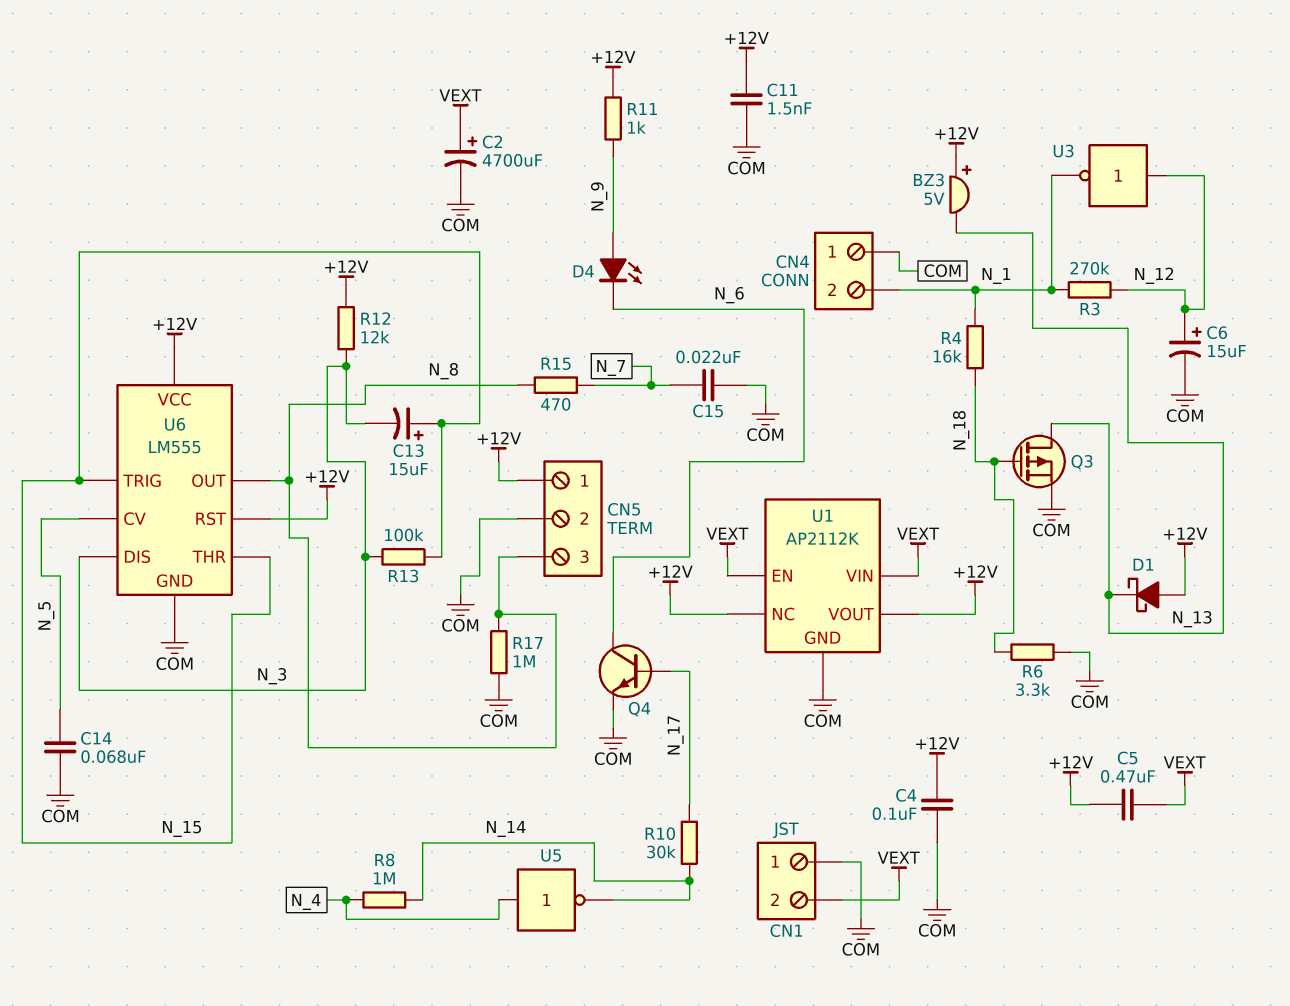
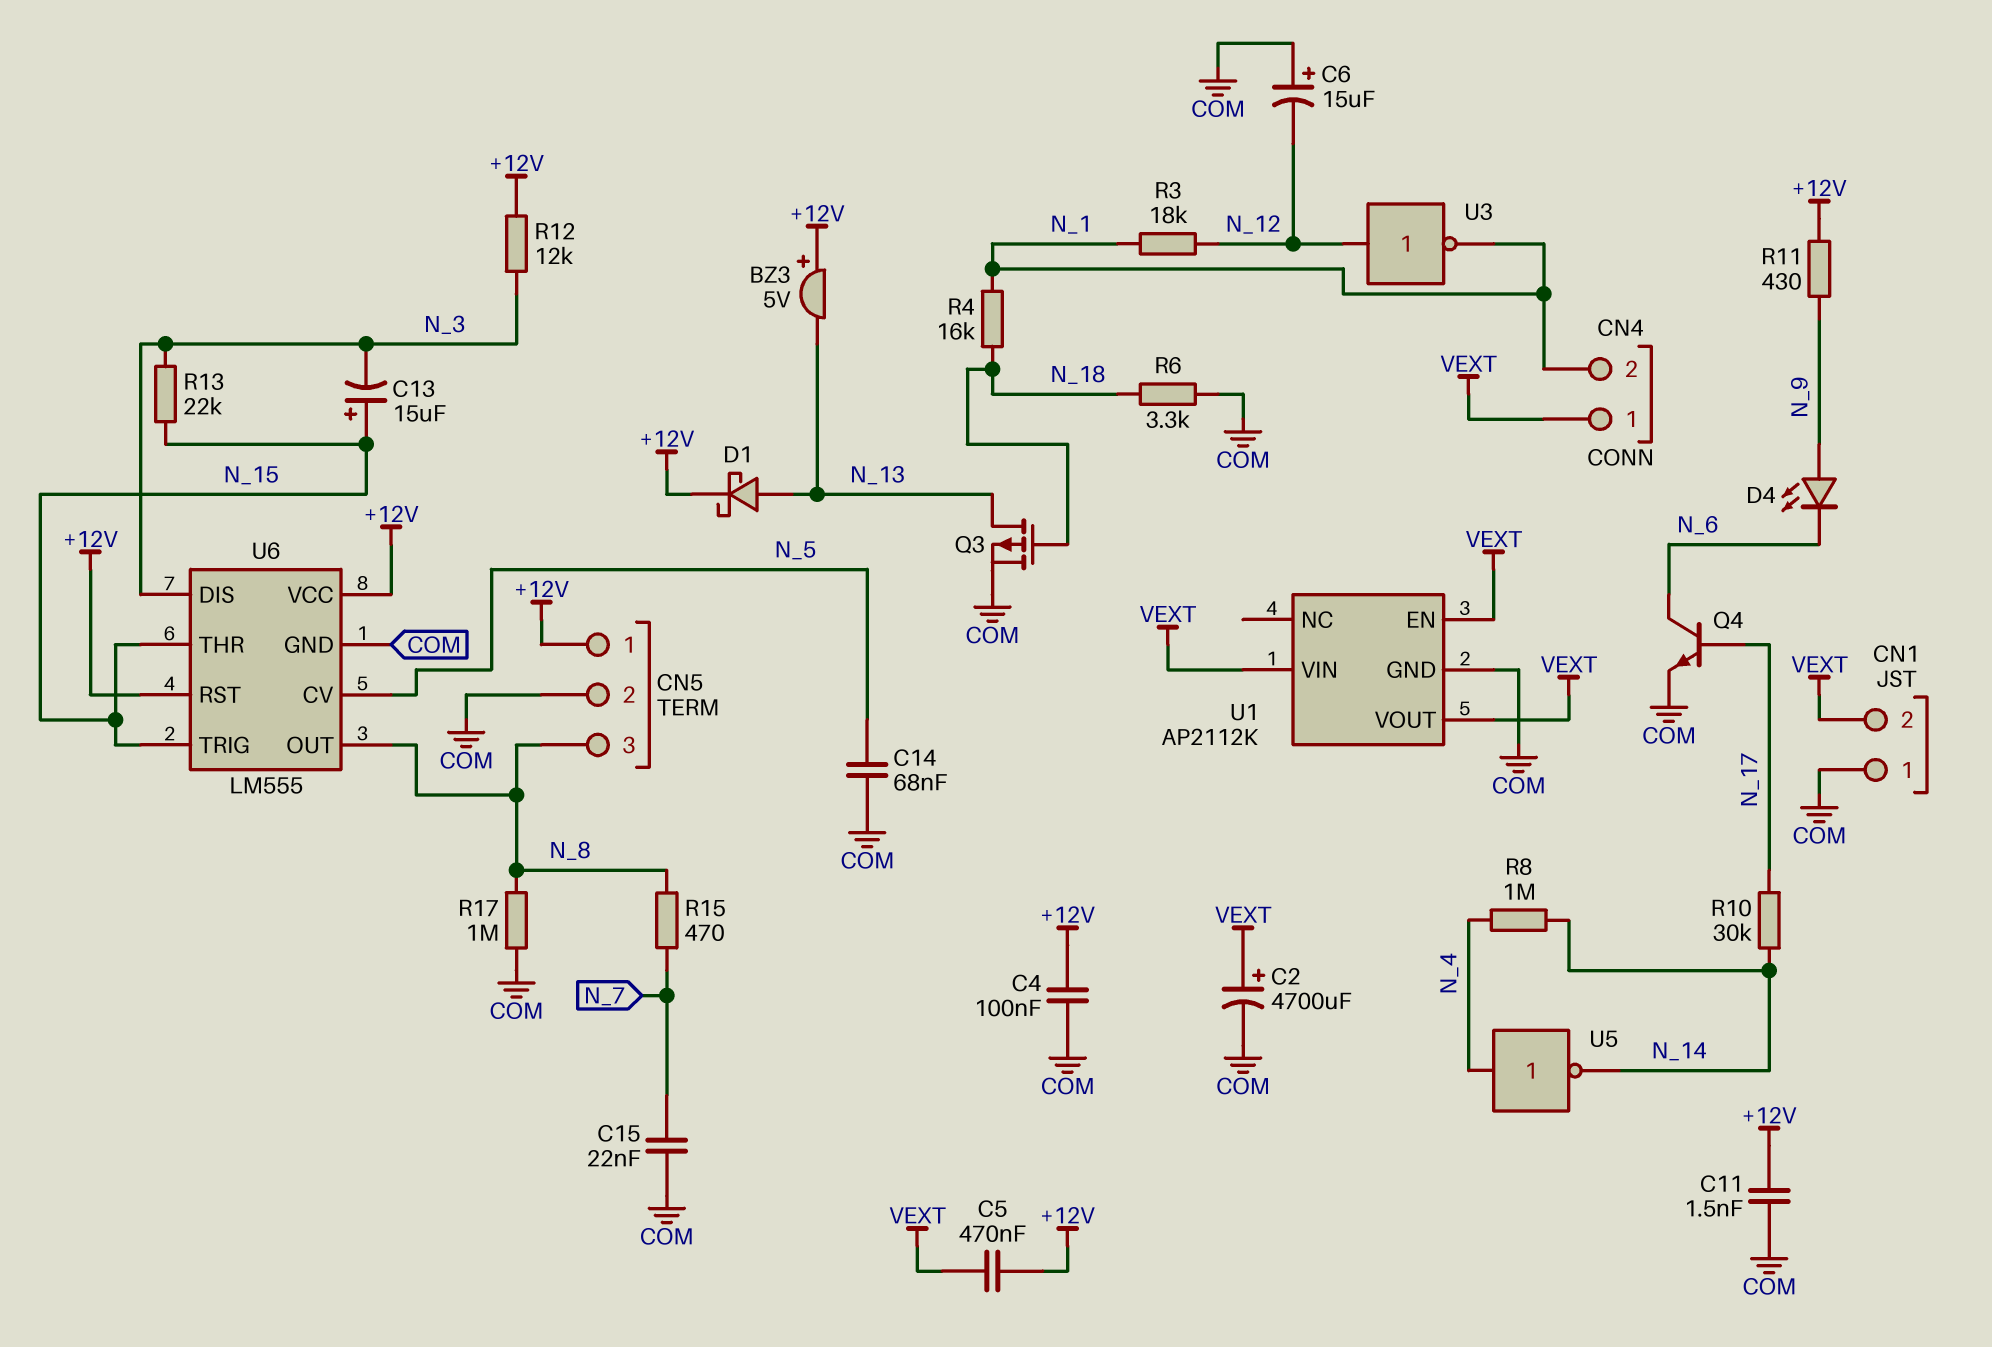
C6: 15uF (plus N_12, minus COM) -> 15uF (plus COM, minus N_12)
CN4 pin 1: COM -> VEXT
D1: schottky (A +12V, K N_13) -> schottky (A N_13, K +12V)
R3: 270k (N_1, N_12) -> 18k (N_1, N_12)
R11: 1k (+12V, N_9) -> 430 (+12V, N_9)
R13: 100k (N_3, N_15) -> 22k (N_3, N_15)
U1 pin NC: +12V -> none
U1 pin VOUT: +12V -> VEXT

